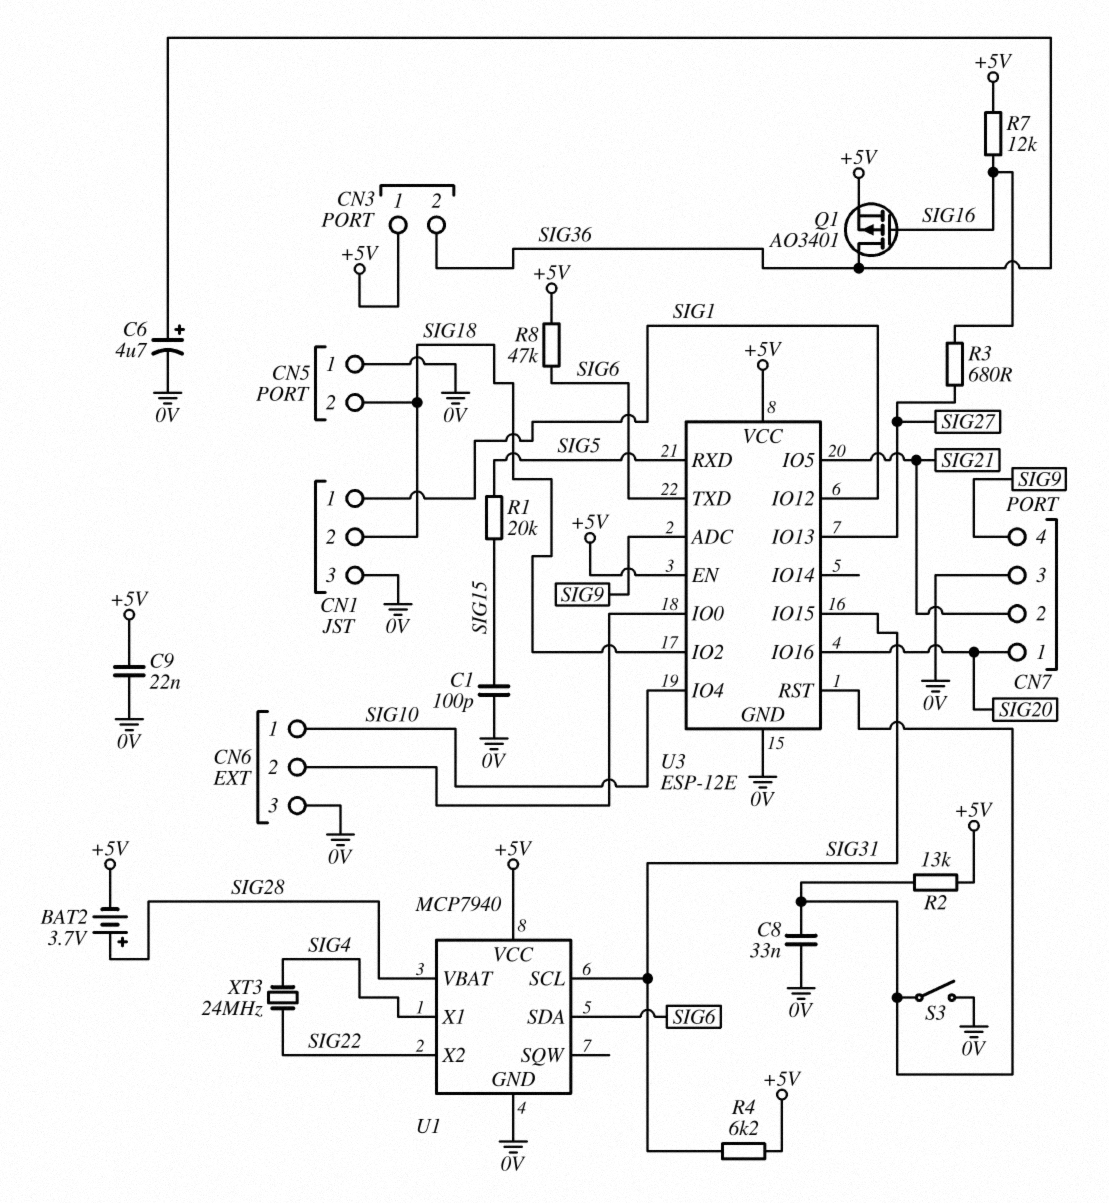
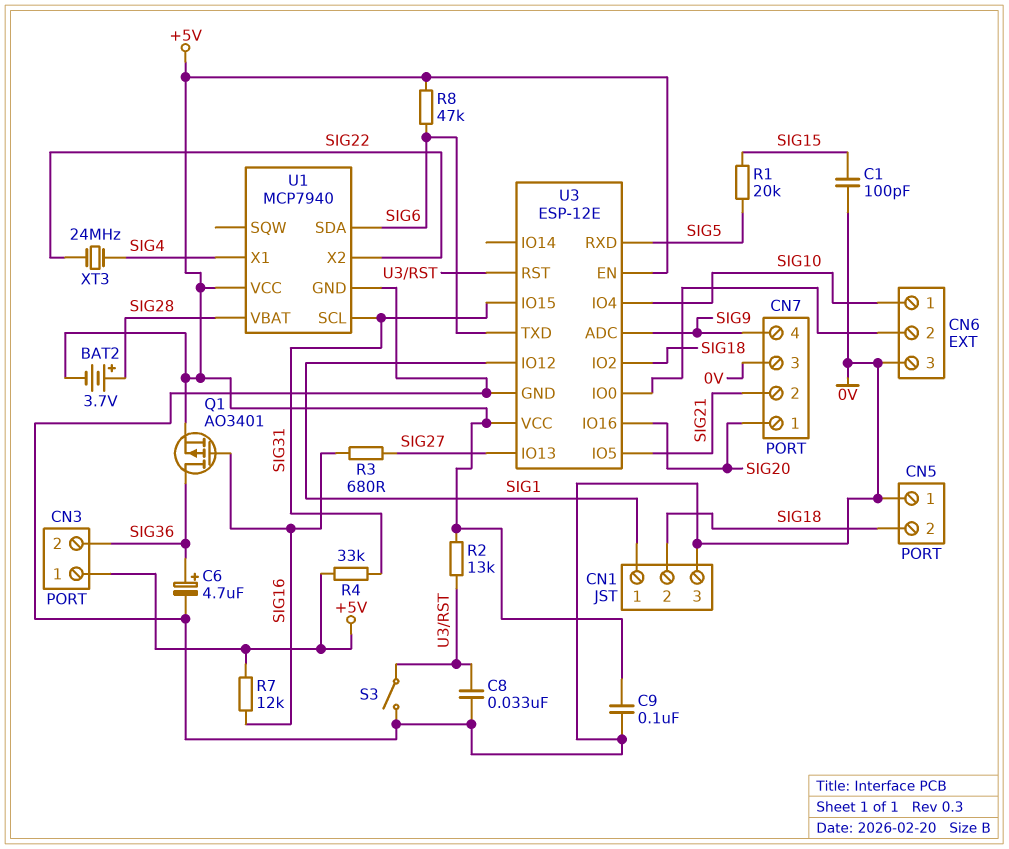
C9: 22nF (+5V, 0V) -> 100nF (+5V, 0V)
R4: 6.2k (+5V, SIG31) -> 33k (+5V, SIG31)

